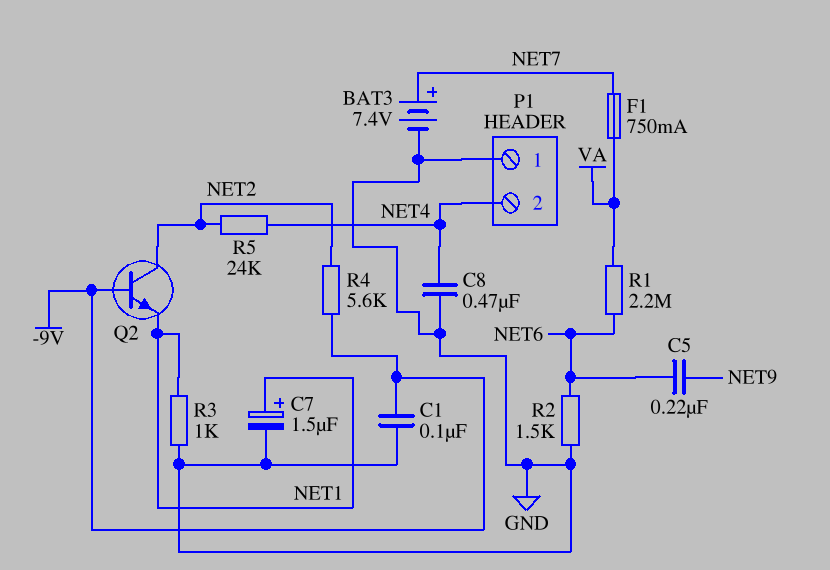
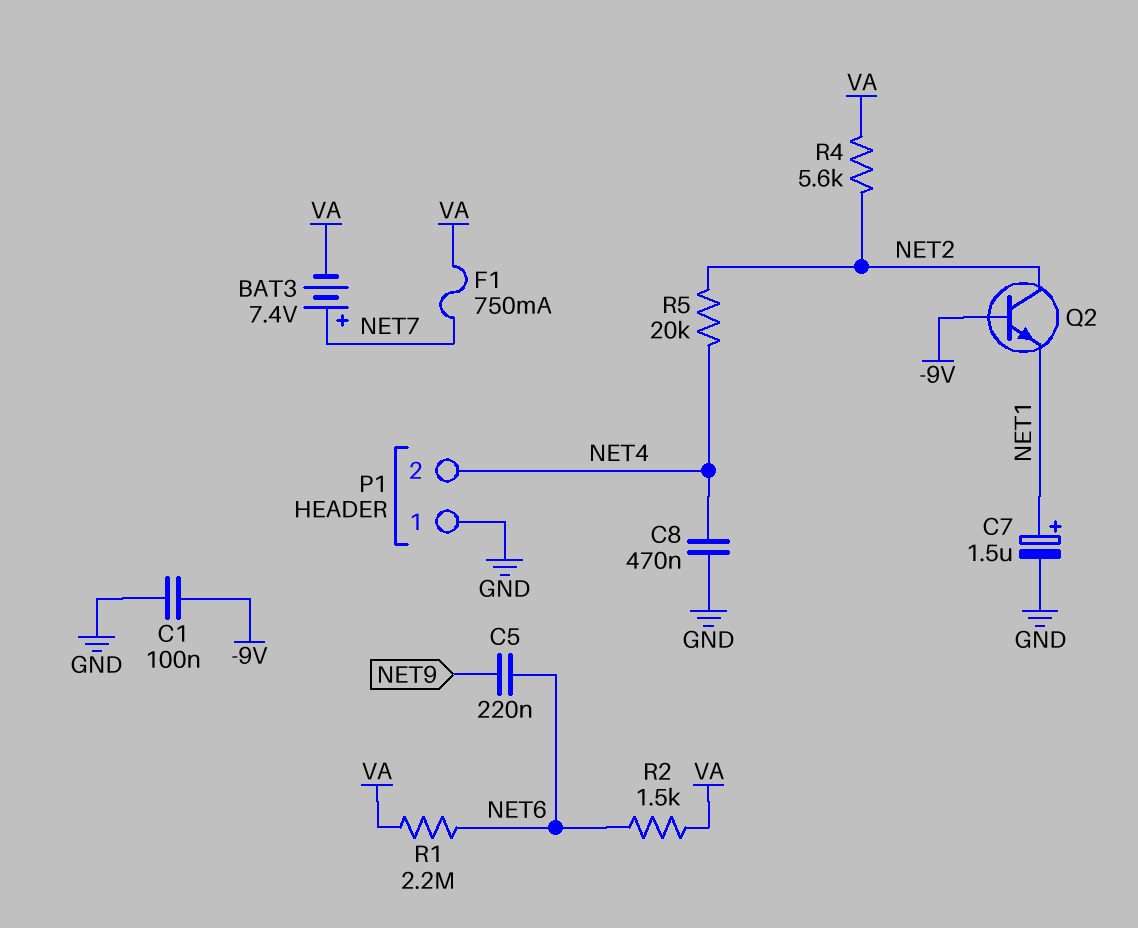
BAT3: 7.4V (plus NET7, minus GND) -> 7.4V (plus NET7, minus VA)
R2: 1.5k (GND, NET6) -> 1.5k (NET6, VA)
R3: 1k (GND, NET1) -> none
R4: 5.6k (-9V, NET2) -> 5.6k (NET2, VA)
R5: 24k (NET2, NET4) -> 20k (NET2, NET4)

